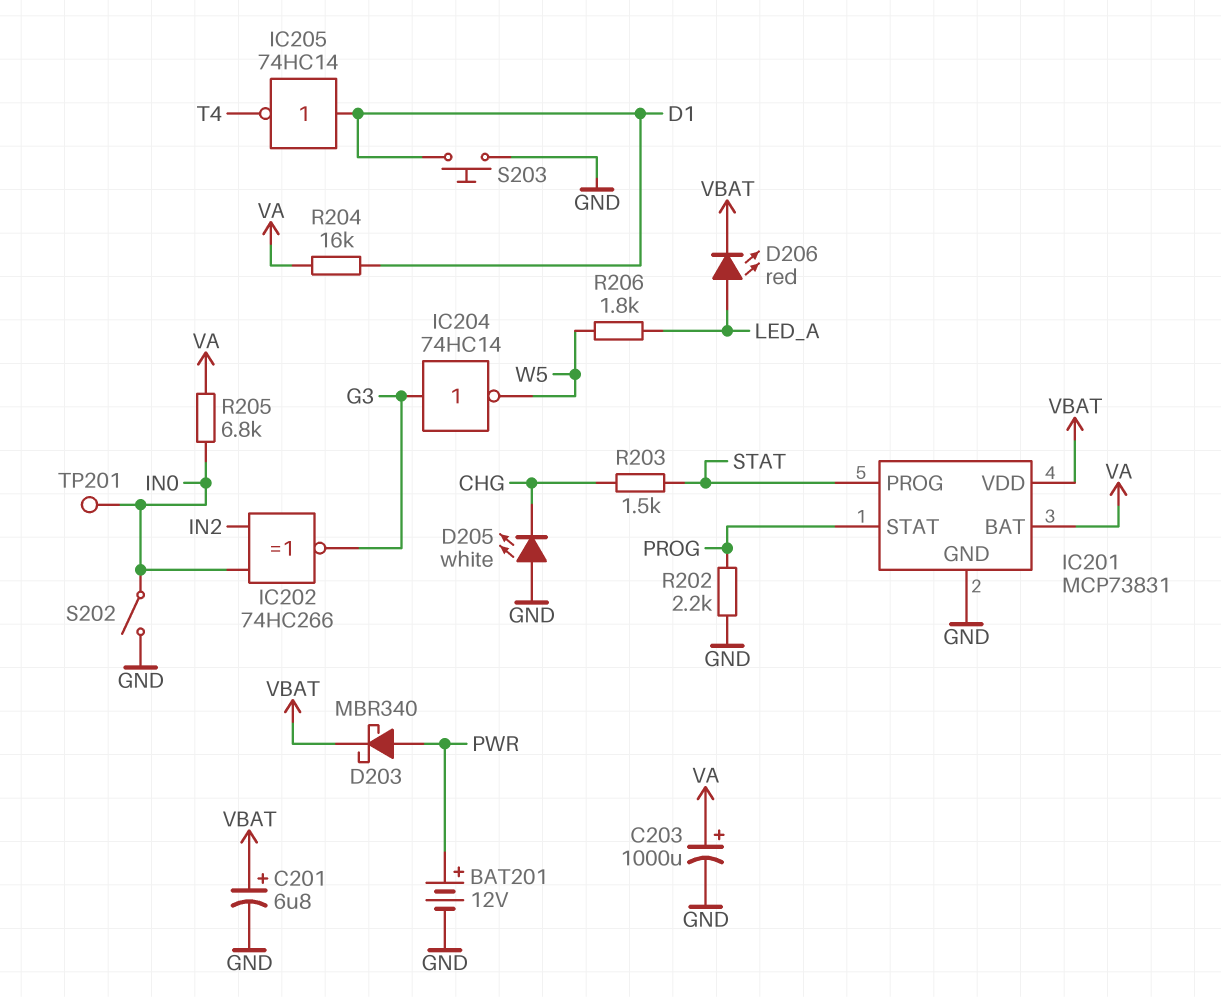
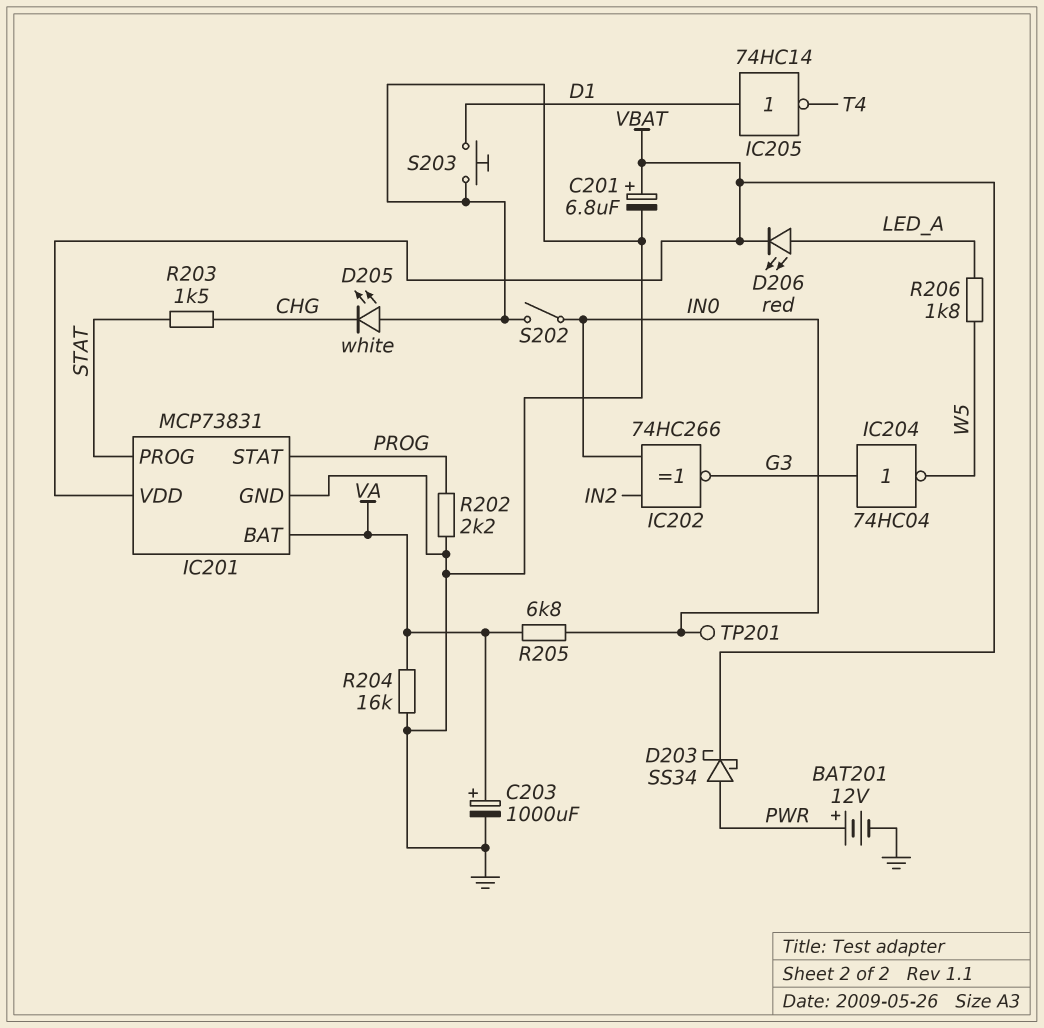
D203: schottky MBR340 (A PWR, K VBAT) -> schottky SS34 (A PWR, K VBAT)
IC204: NOT 74HC14 (in G3, out W5) -> NOT 74HC04 (in G3, out W5)
R204: 16k (D1, VA) -> 16k (GND, VA)

